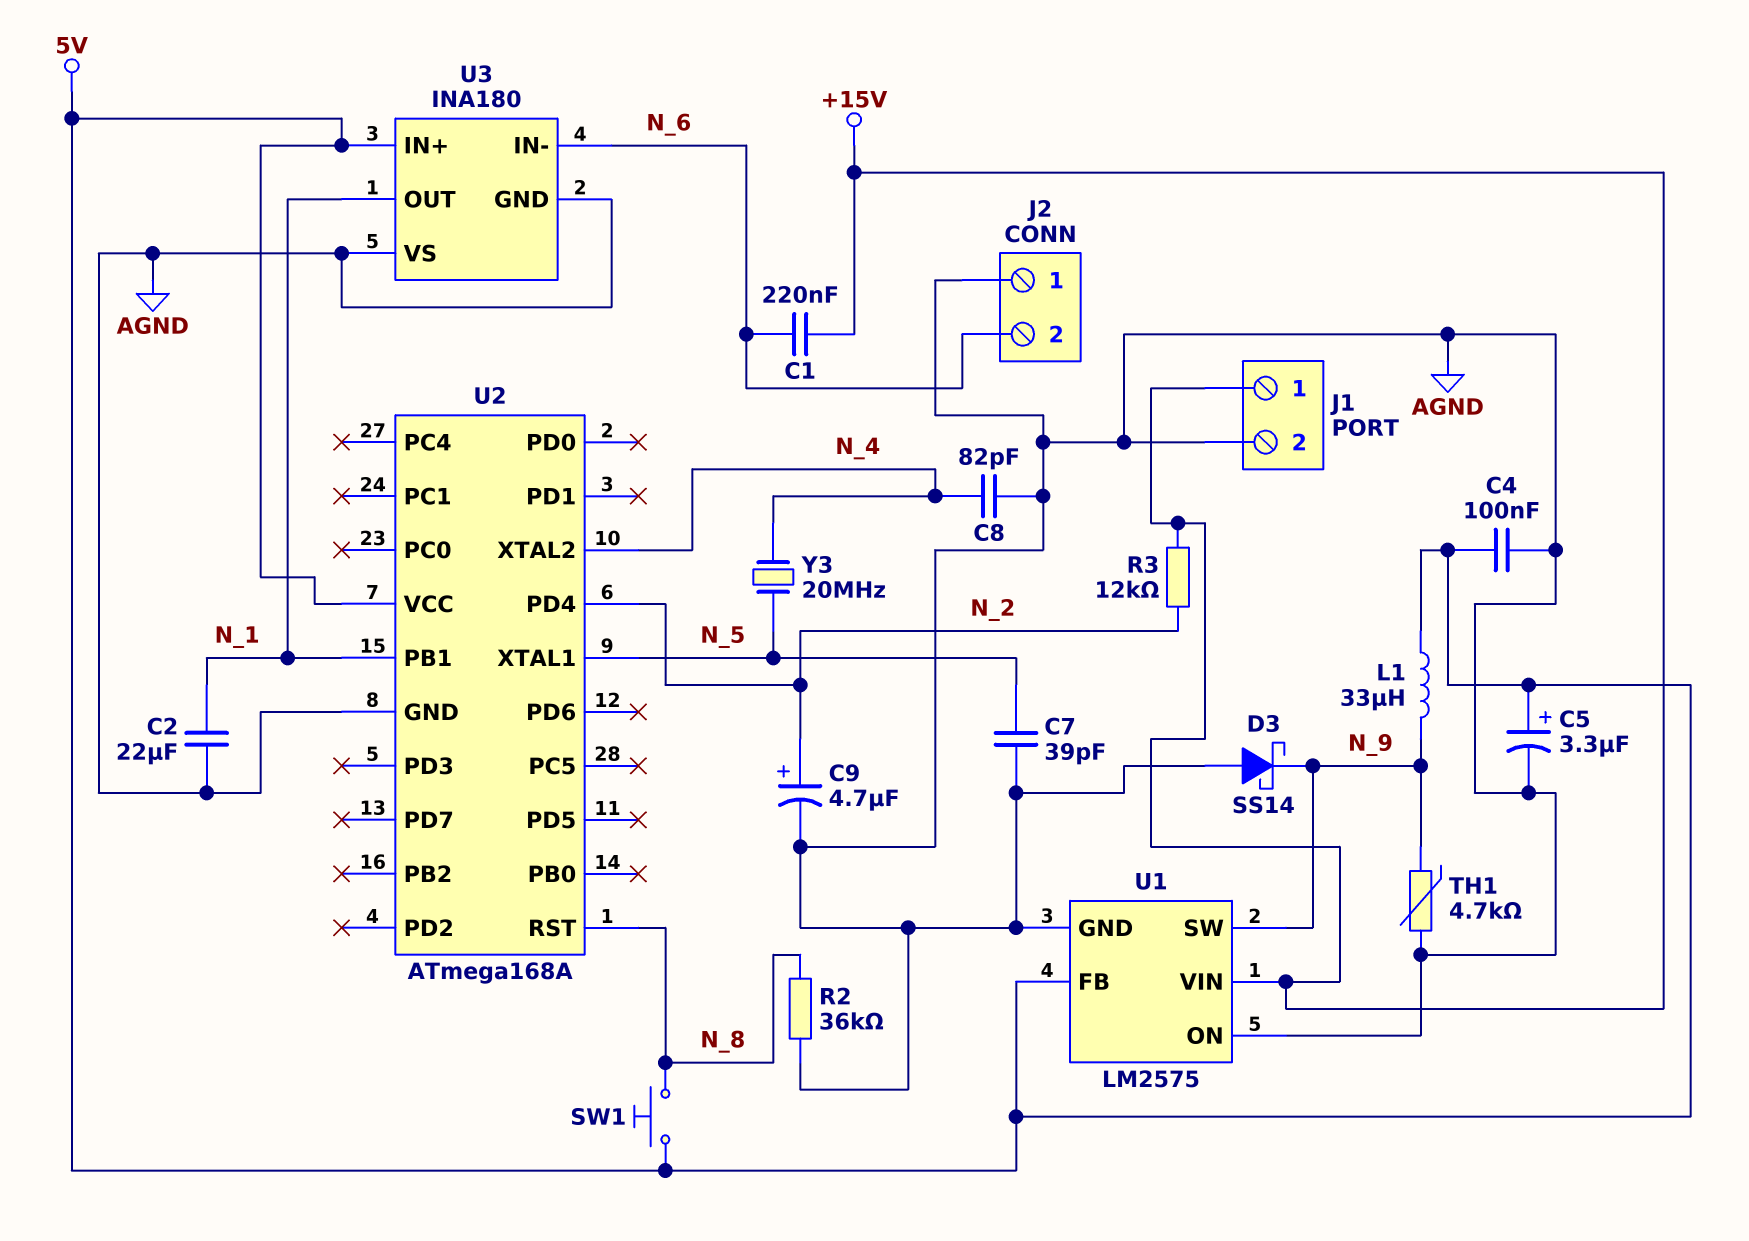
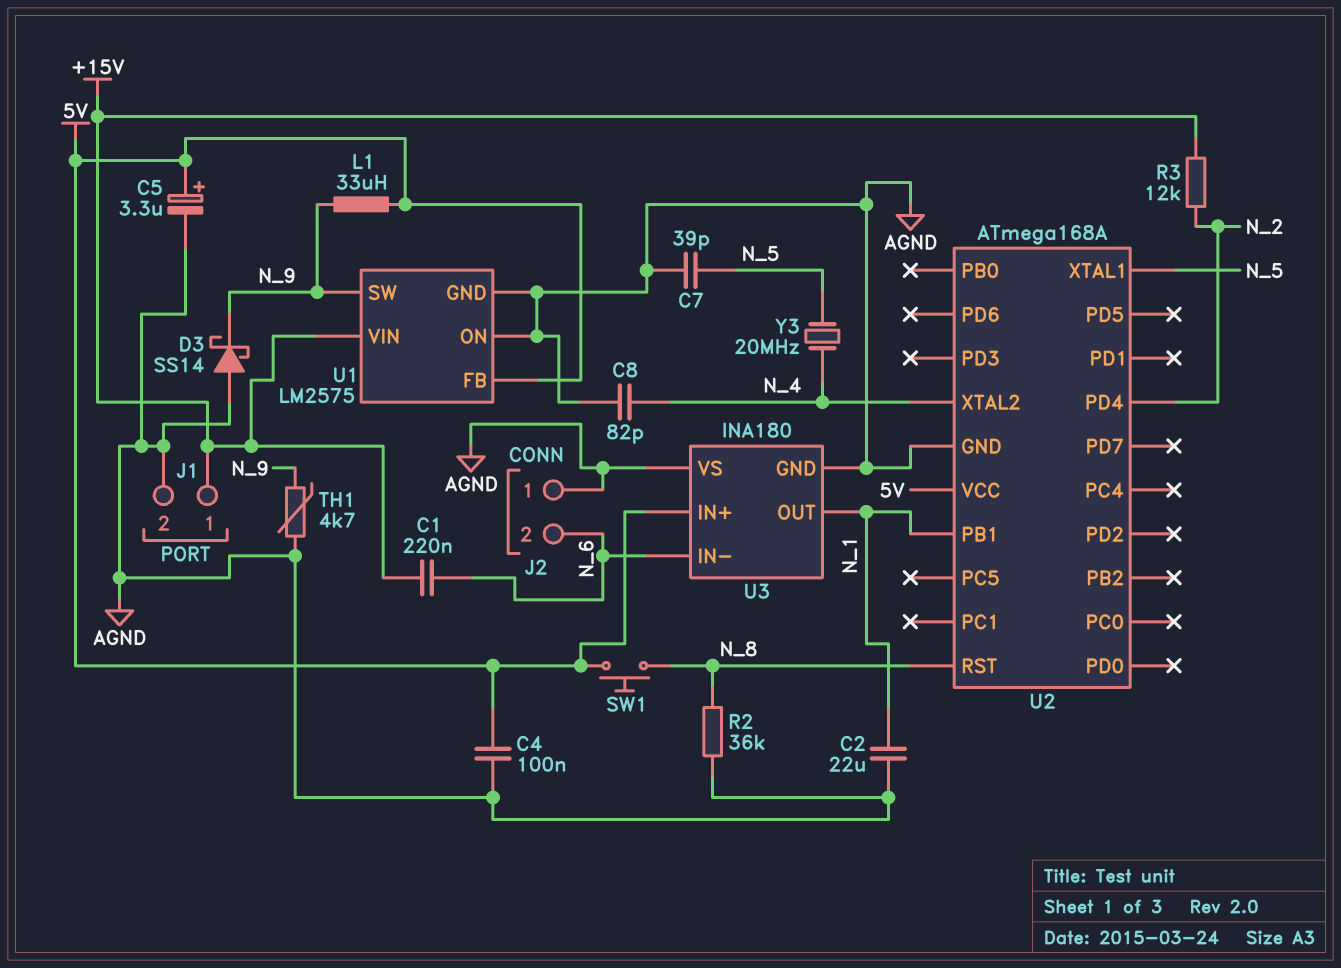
C9: 4.7uF (plus N_2, minus AGND) -> none

